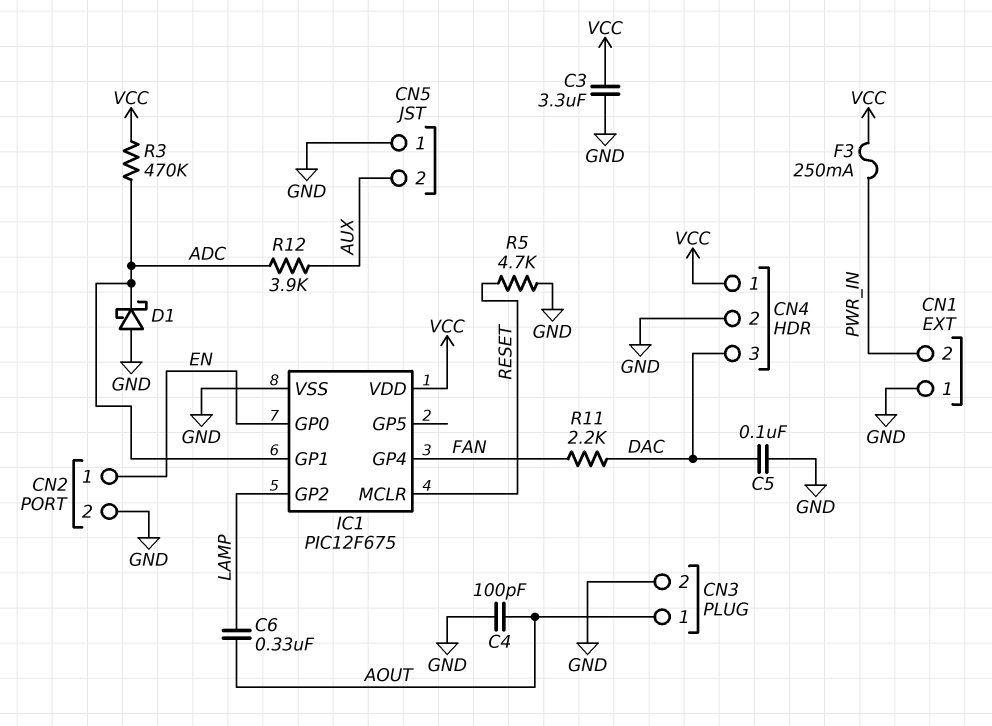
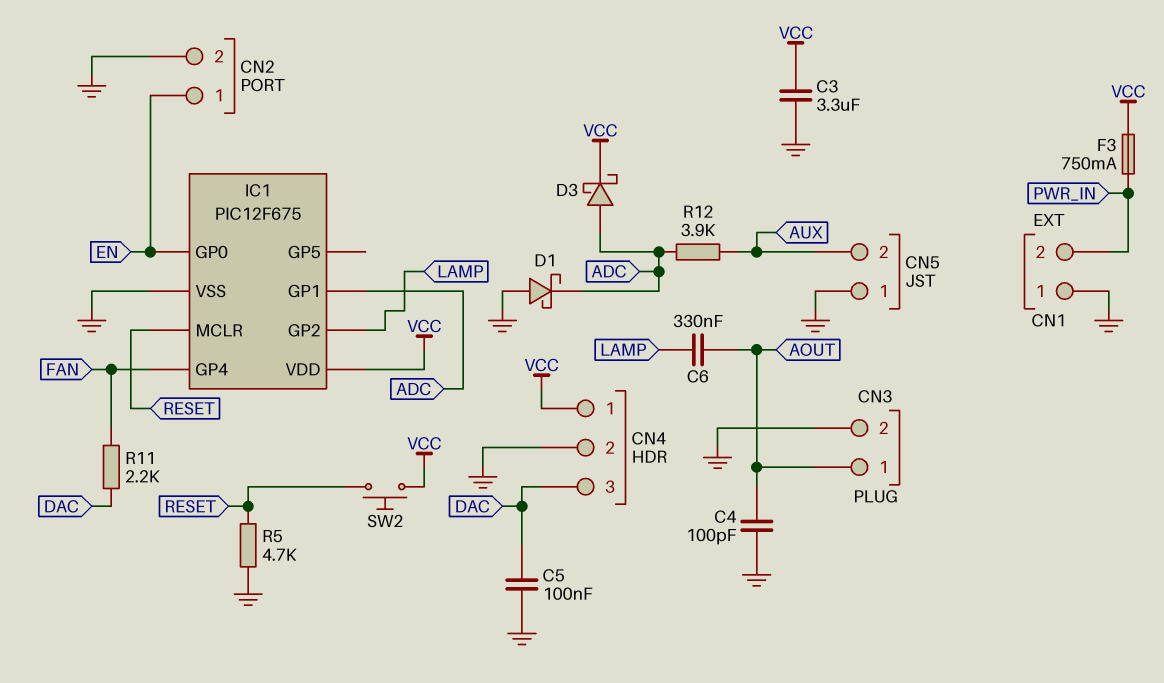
D3: none -> schottky (A ADC, K VCC)
F3: 250mA (PWR_IN, VCC) -> 750mA (PWR_IN, VCC)
R3: 470k (ADC, VCC) -> none
SW2: none -> button (RESET, VCC)

